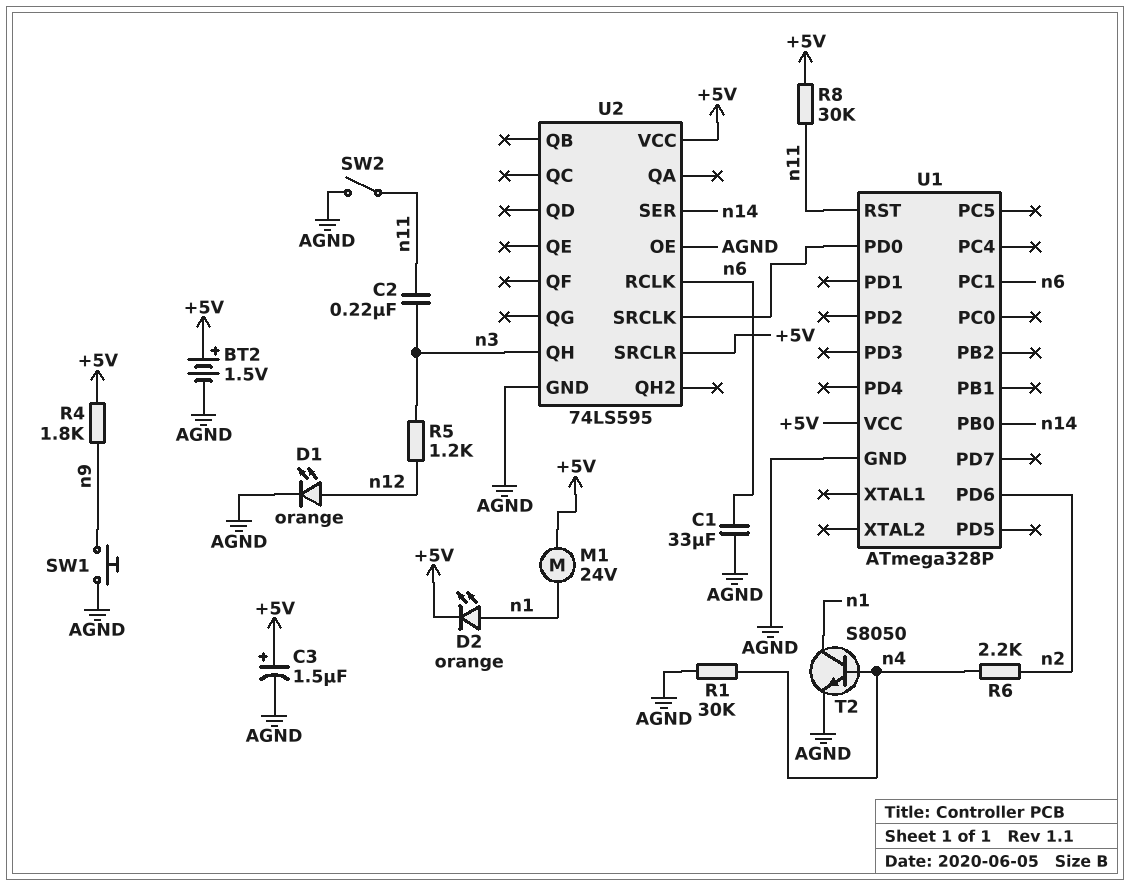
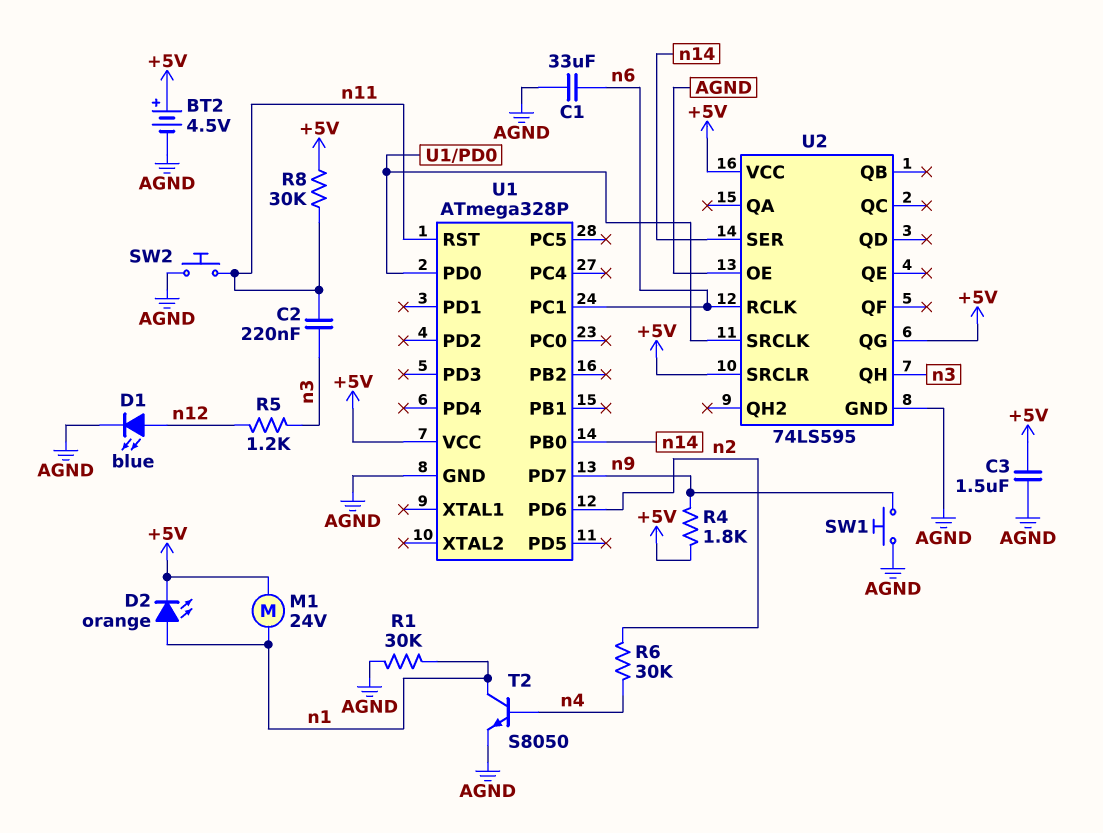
BT2: 1.5V (plus +5V, minus AGND) -> 4.5V (plus +5V, minus AGND)
C3: 1.5uF (plus +5V, minus AGND) -> 1.5uF (+5V, AGND)
D1: LED orange (A n12, K AGND) -> LED blue (A n12, K AGND)
R1: 30k (AGND, n4) -> 30k (AGND, n1)
R6: 2.2k (n2, n4) -> 30k (n2, n4)
SW2: switch (AGND, n11) -> button (AGND, n11)
U1 pin PD7: none -> n9
U2 pin QG: none -> +5V

